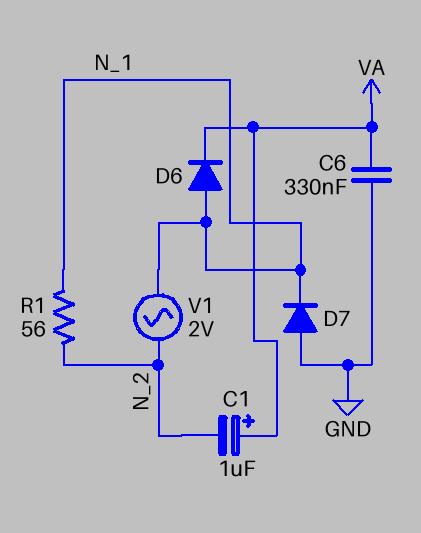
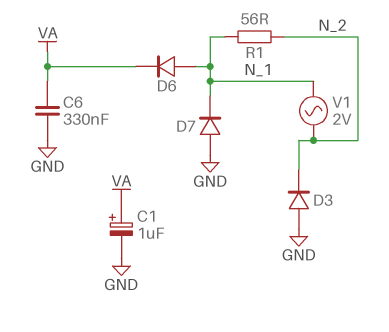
C1: 1uF (plus VA, minus N_2) -> 1uF (plus VA, minus GND)
D3: none -> diode (A GND, K N_2)

